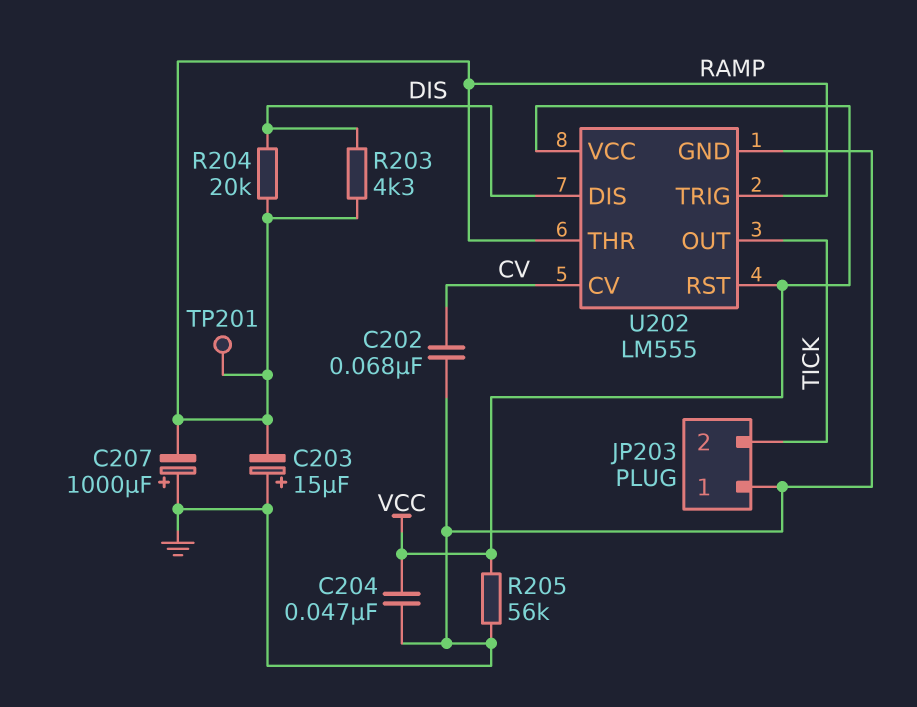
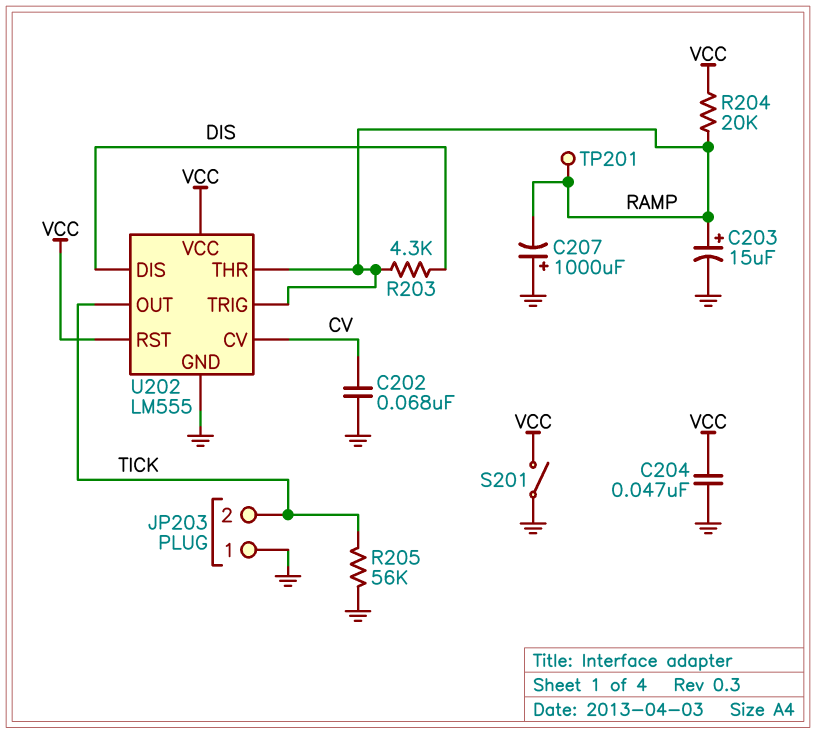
C203: 15uF (plus GND, minus RAMP) -> 15uF (plus RAMP, minus GND)
R204: 20k (DIS, RAMP) -> 20k (RAMP, VCC)
R205: 56k (GND, VCC) -> 56k (GND, TICK)
S201: none -> switch (GND, VCC)

